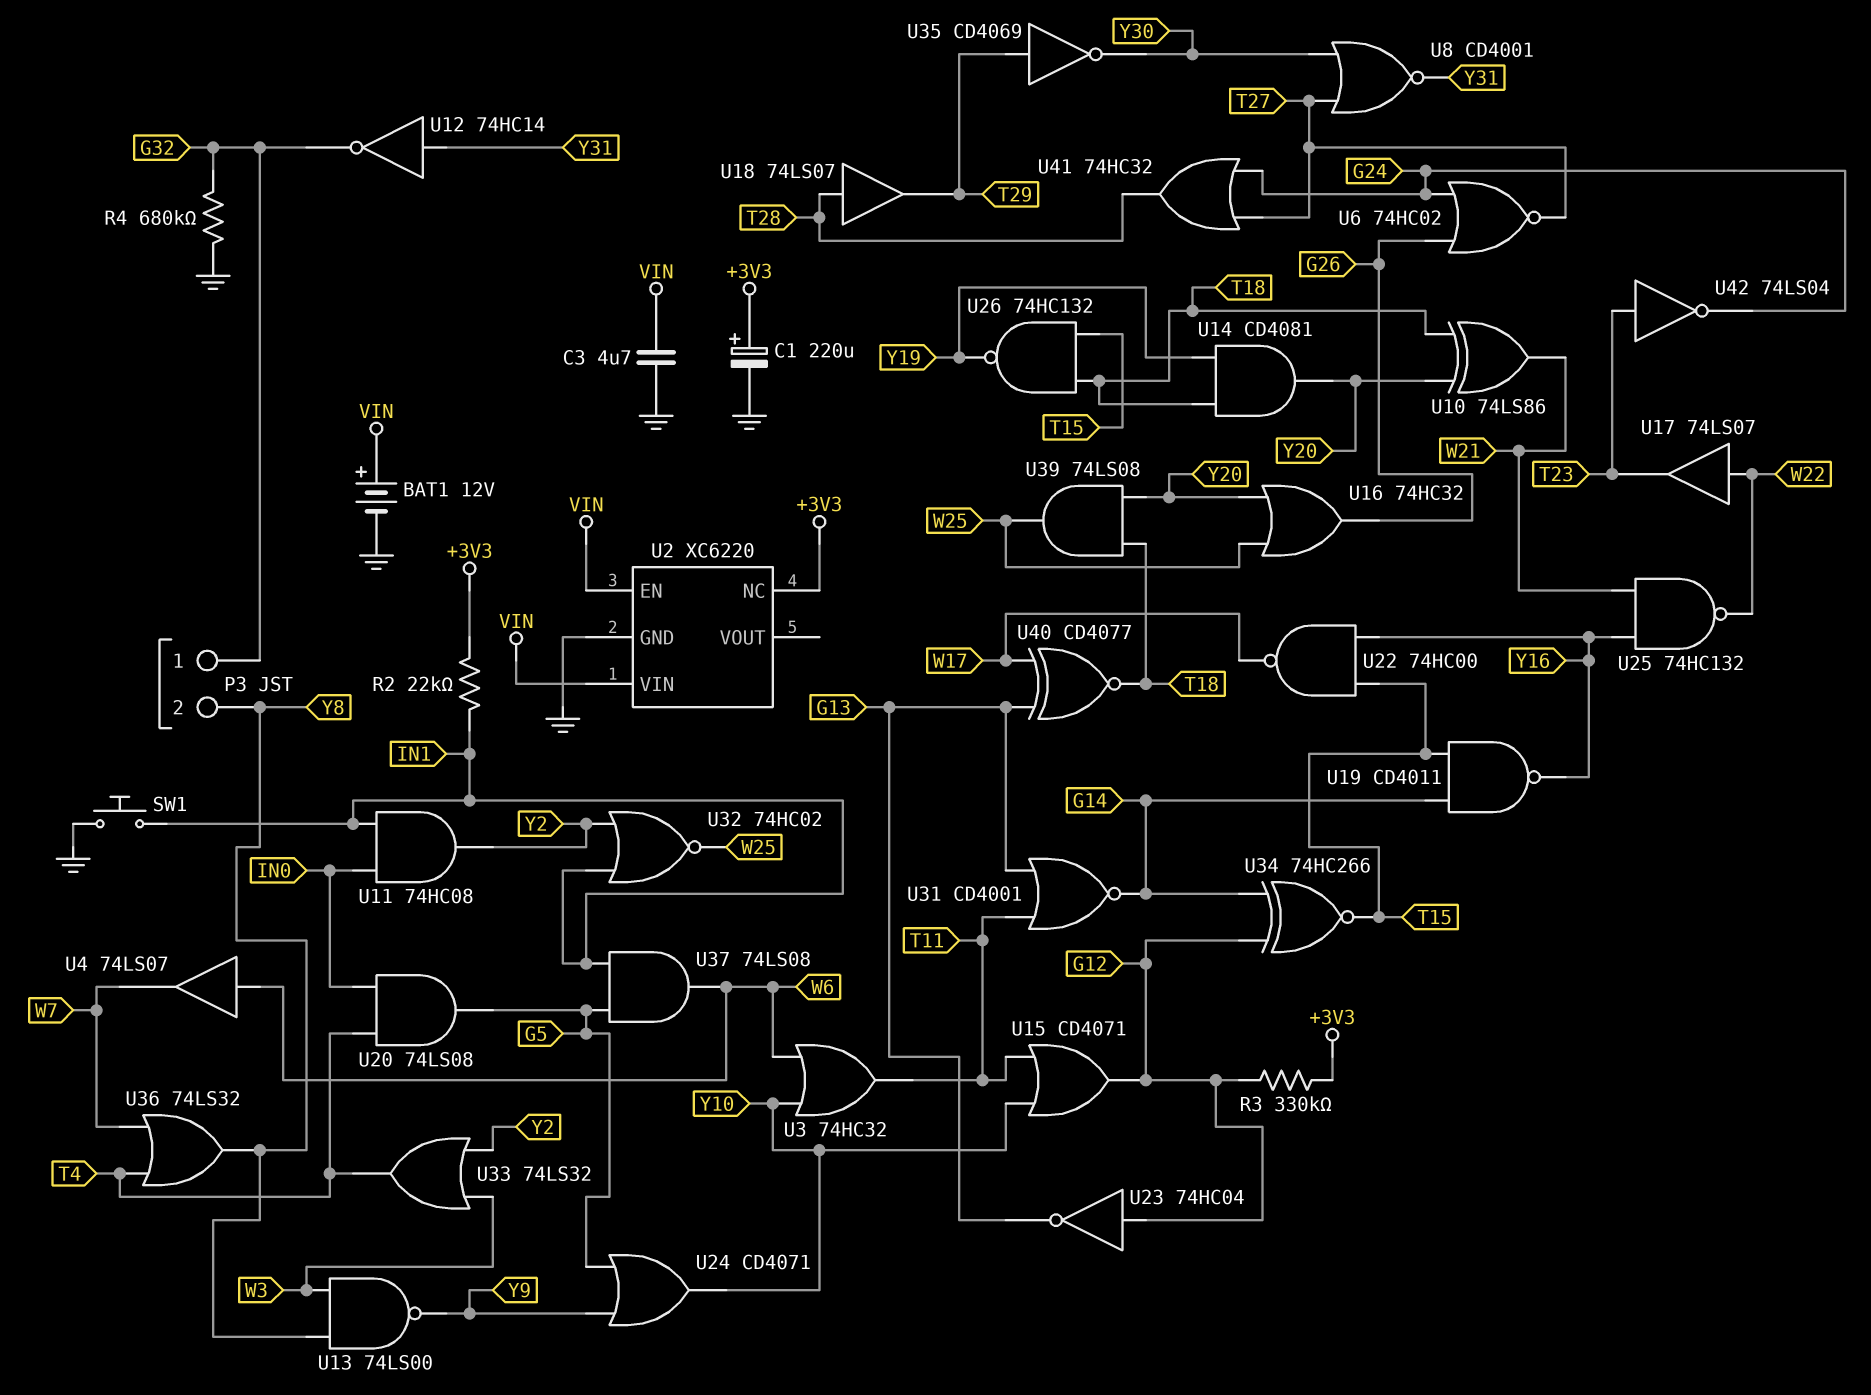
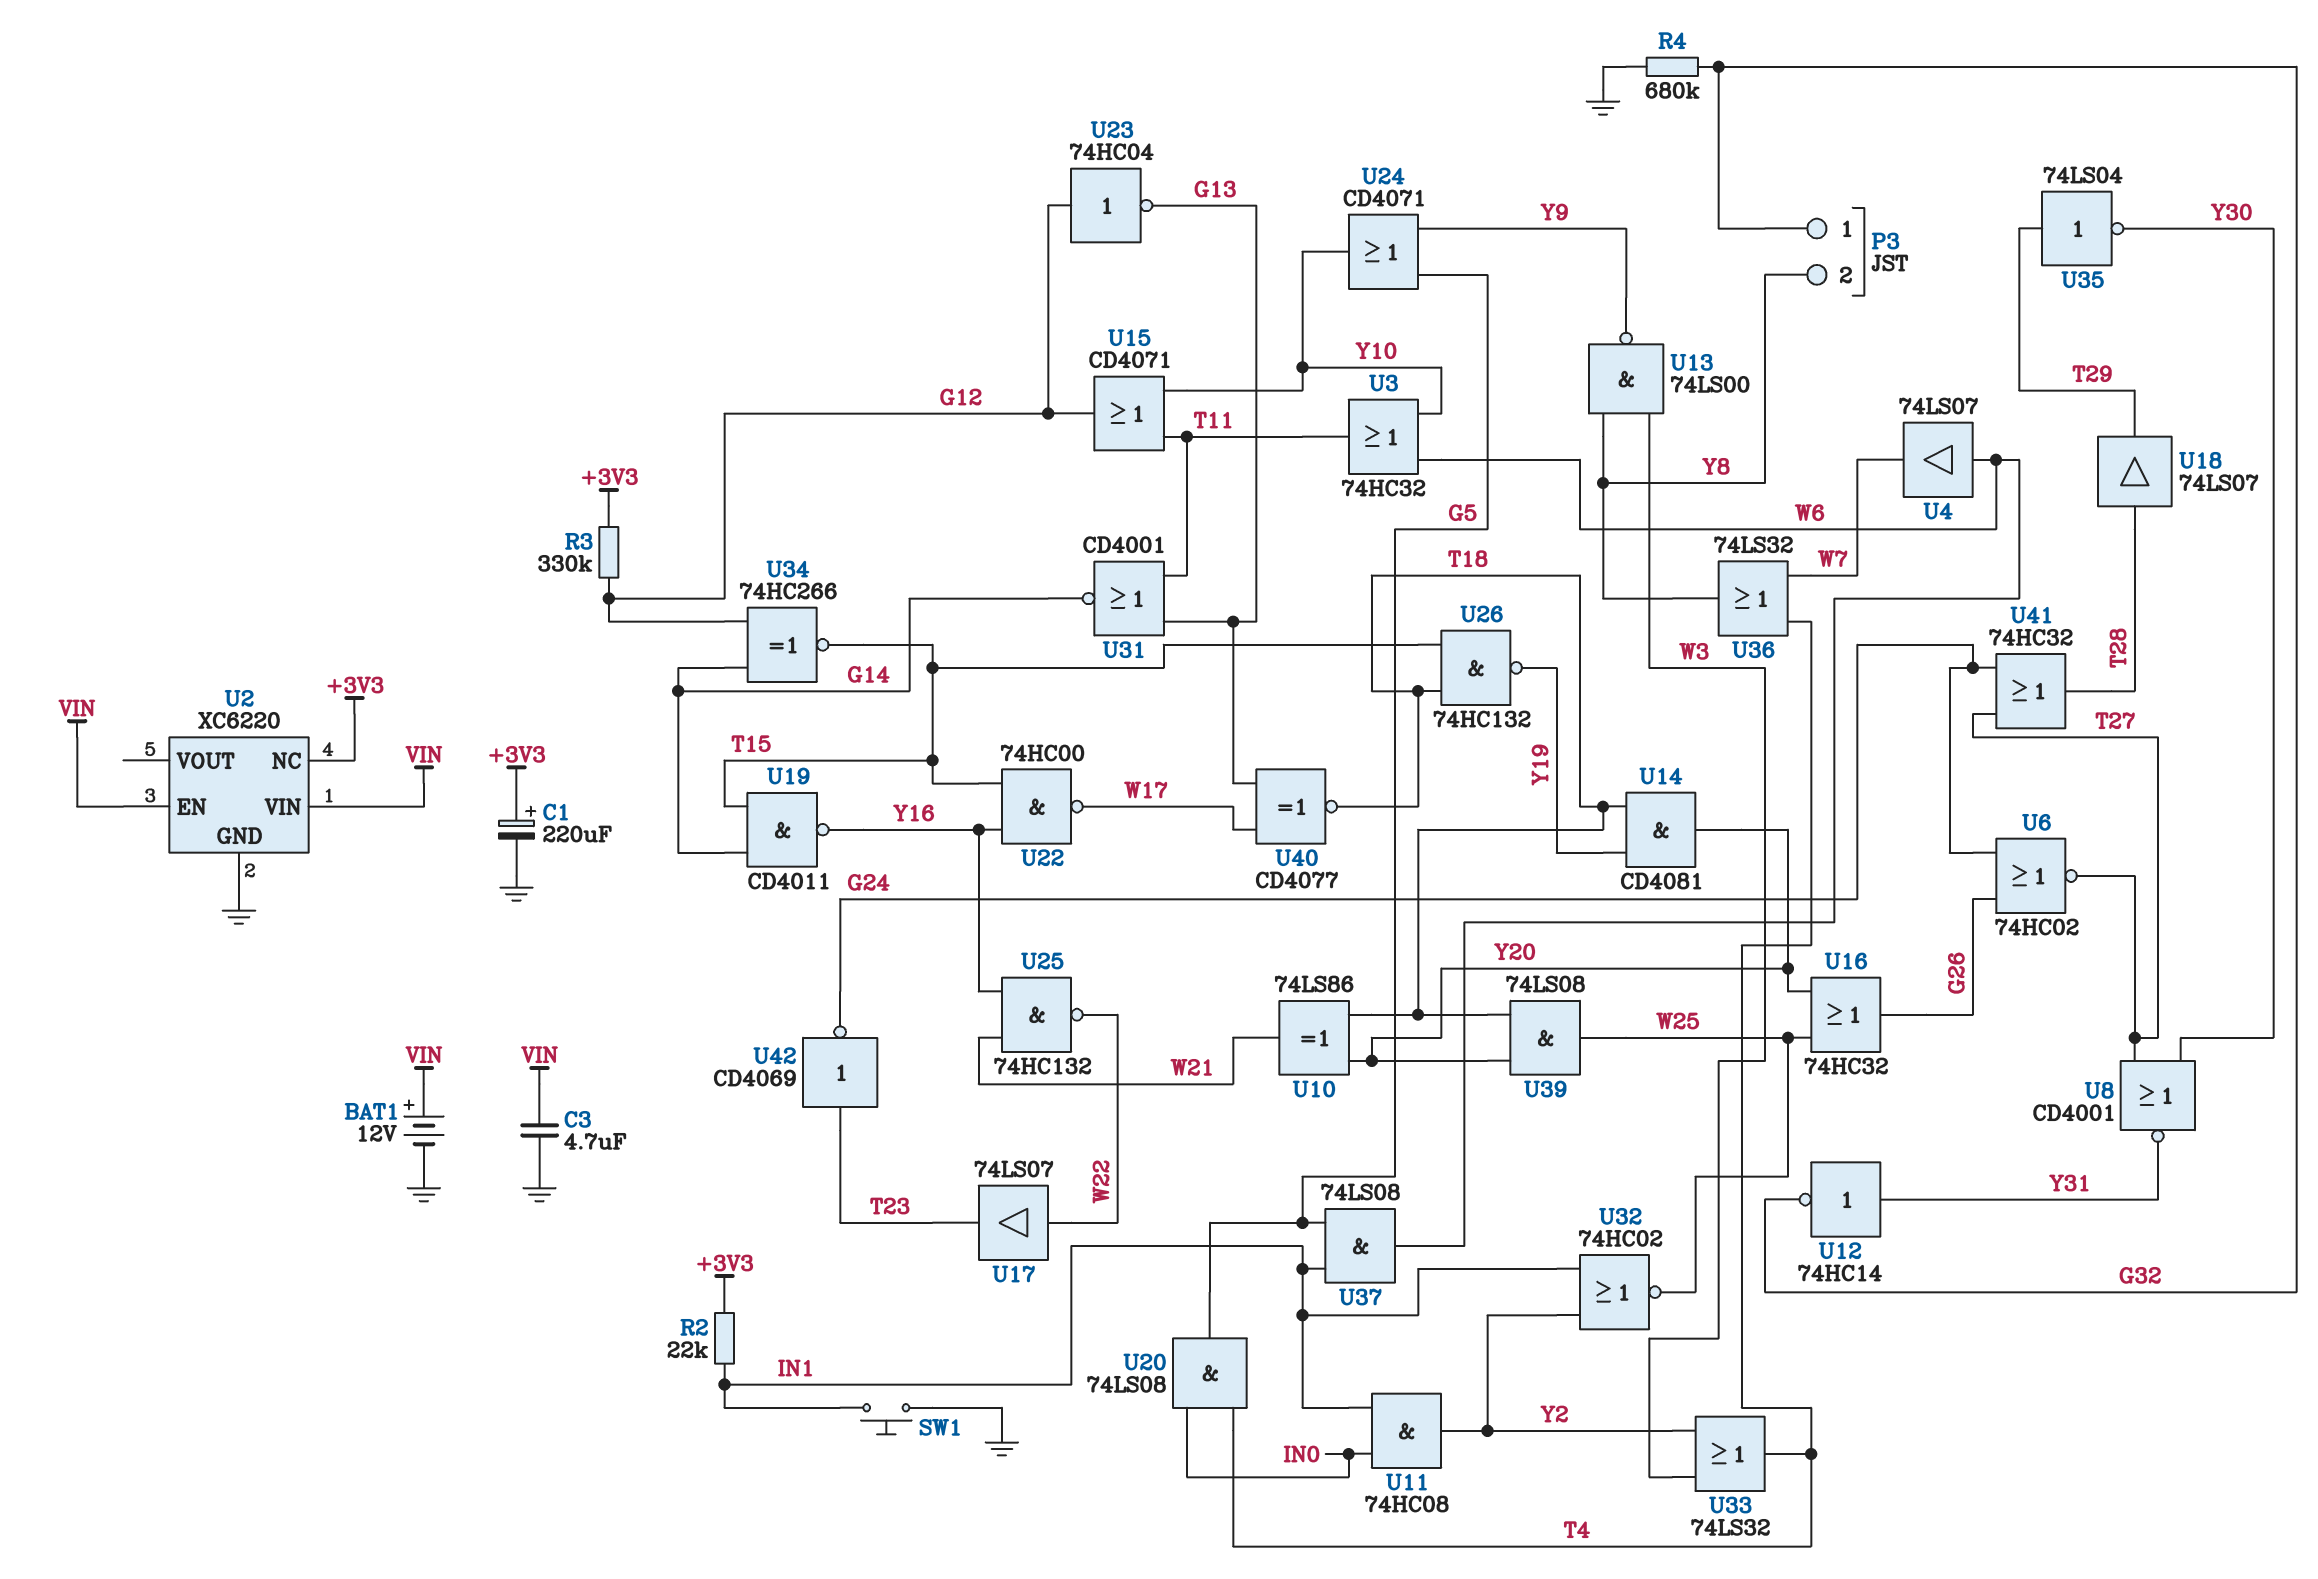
U35: NOT CD4069 (in T29, out Y30) -> NOT 74LS04 (in T29, out Y30)
U42: NOT 74LS04 (in T23, out G24) -> NOT CD4069 (in T23, out G24)

